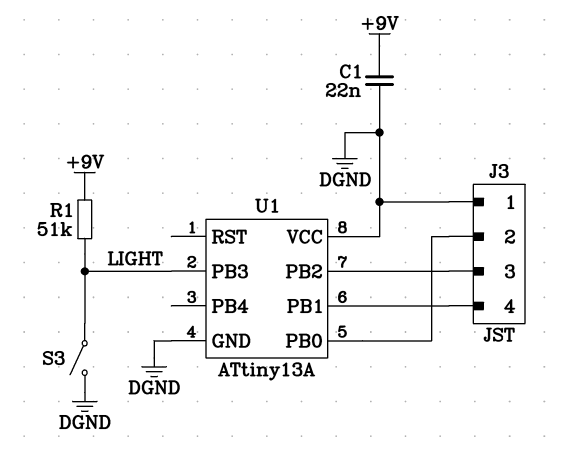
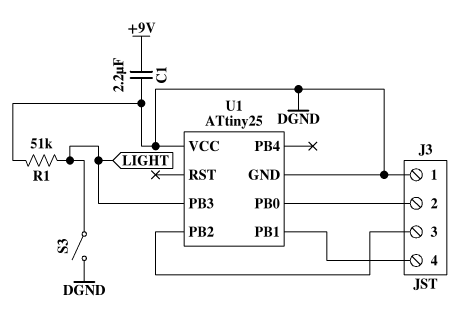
C1: 22nF (+9V, DGND) -> 2.2uF (+9V, DGND)
R1: 51k (+9V, LIGHT) -> 51k (DGND, LIGHT)
U1: ATtiny13A -> ATtiny25

